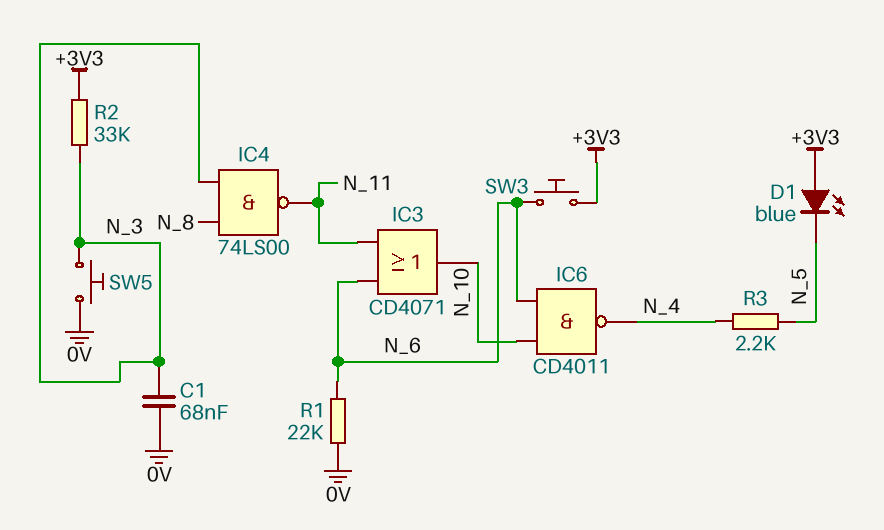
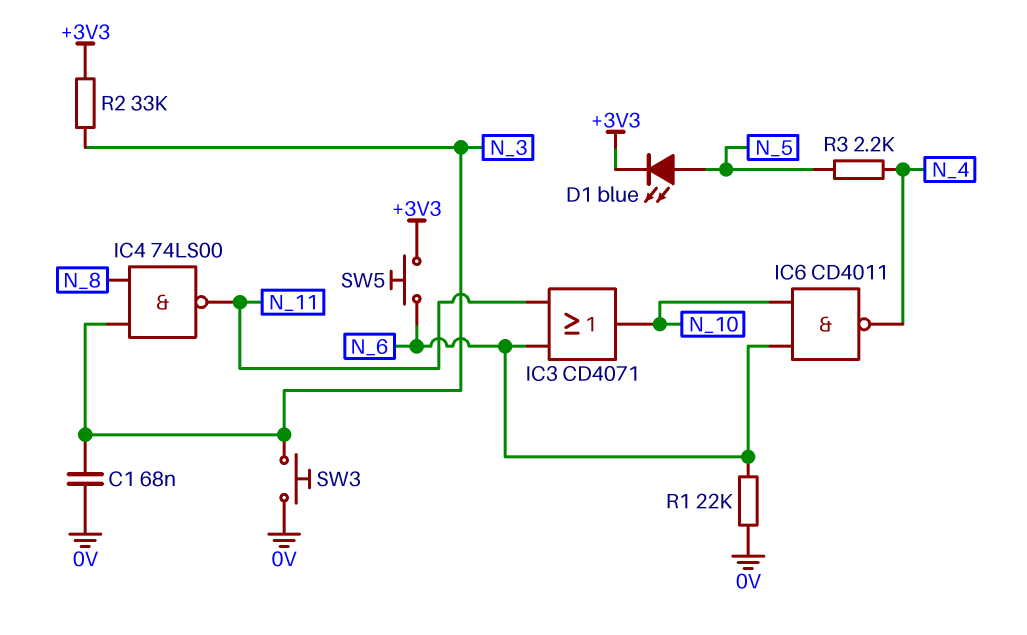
D1: LED blue (A +3V3, K N_5) -> LED blue (A N_5, K +3V3)
SW3: button (+3V3, N_6) -> button (0V, N_3)
SW5: button (0V, N_3) -> button (+3V3, N_6)

